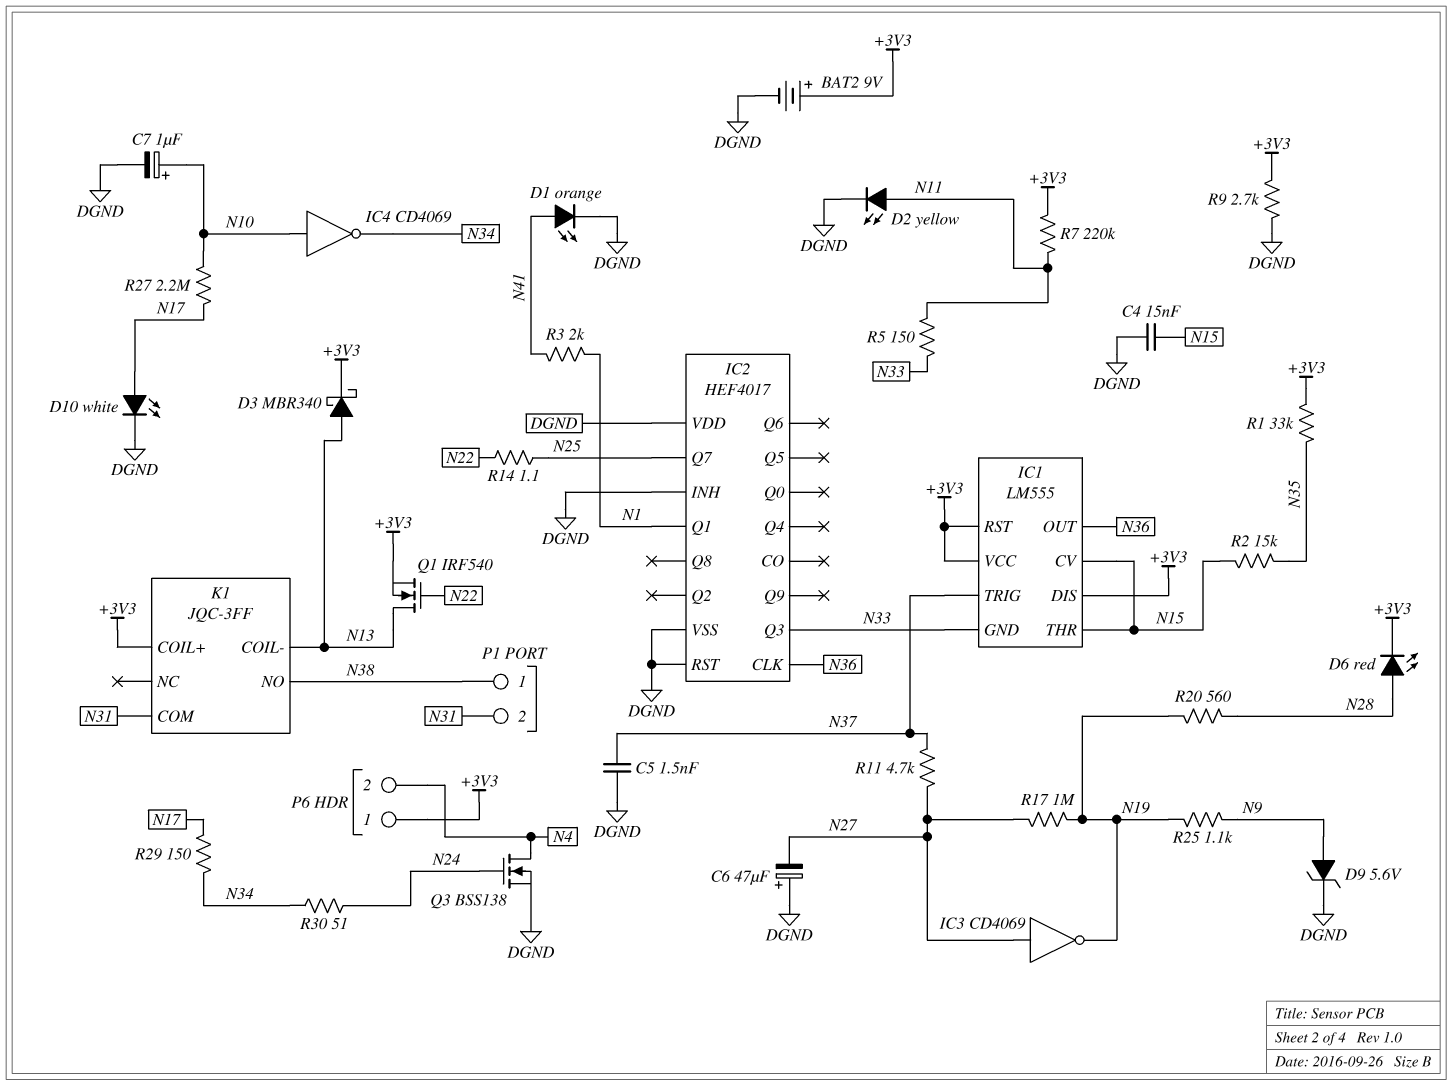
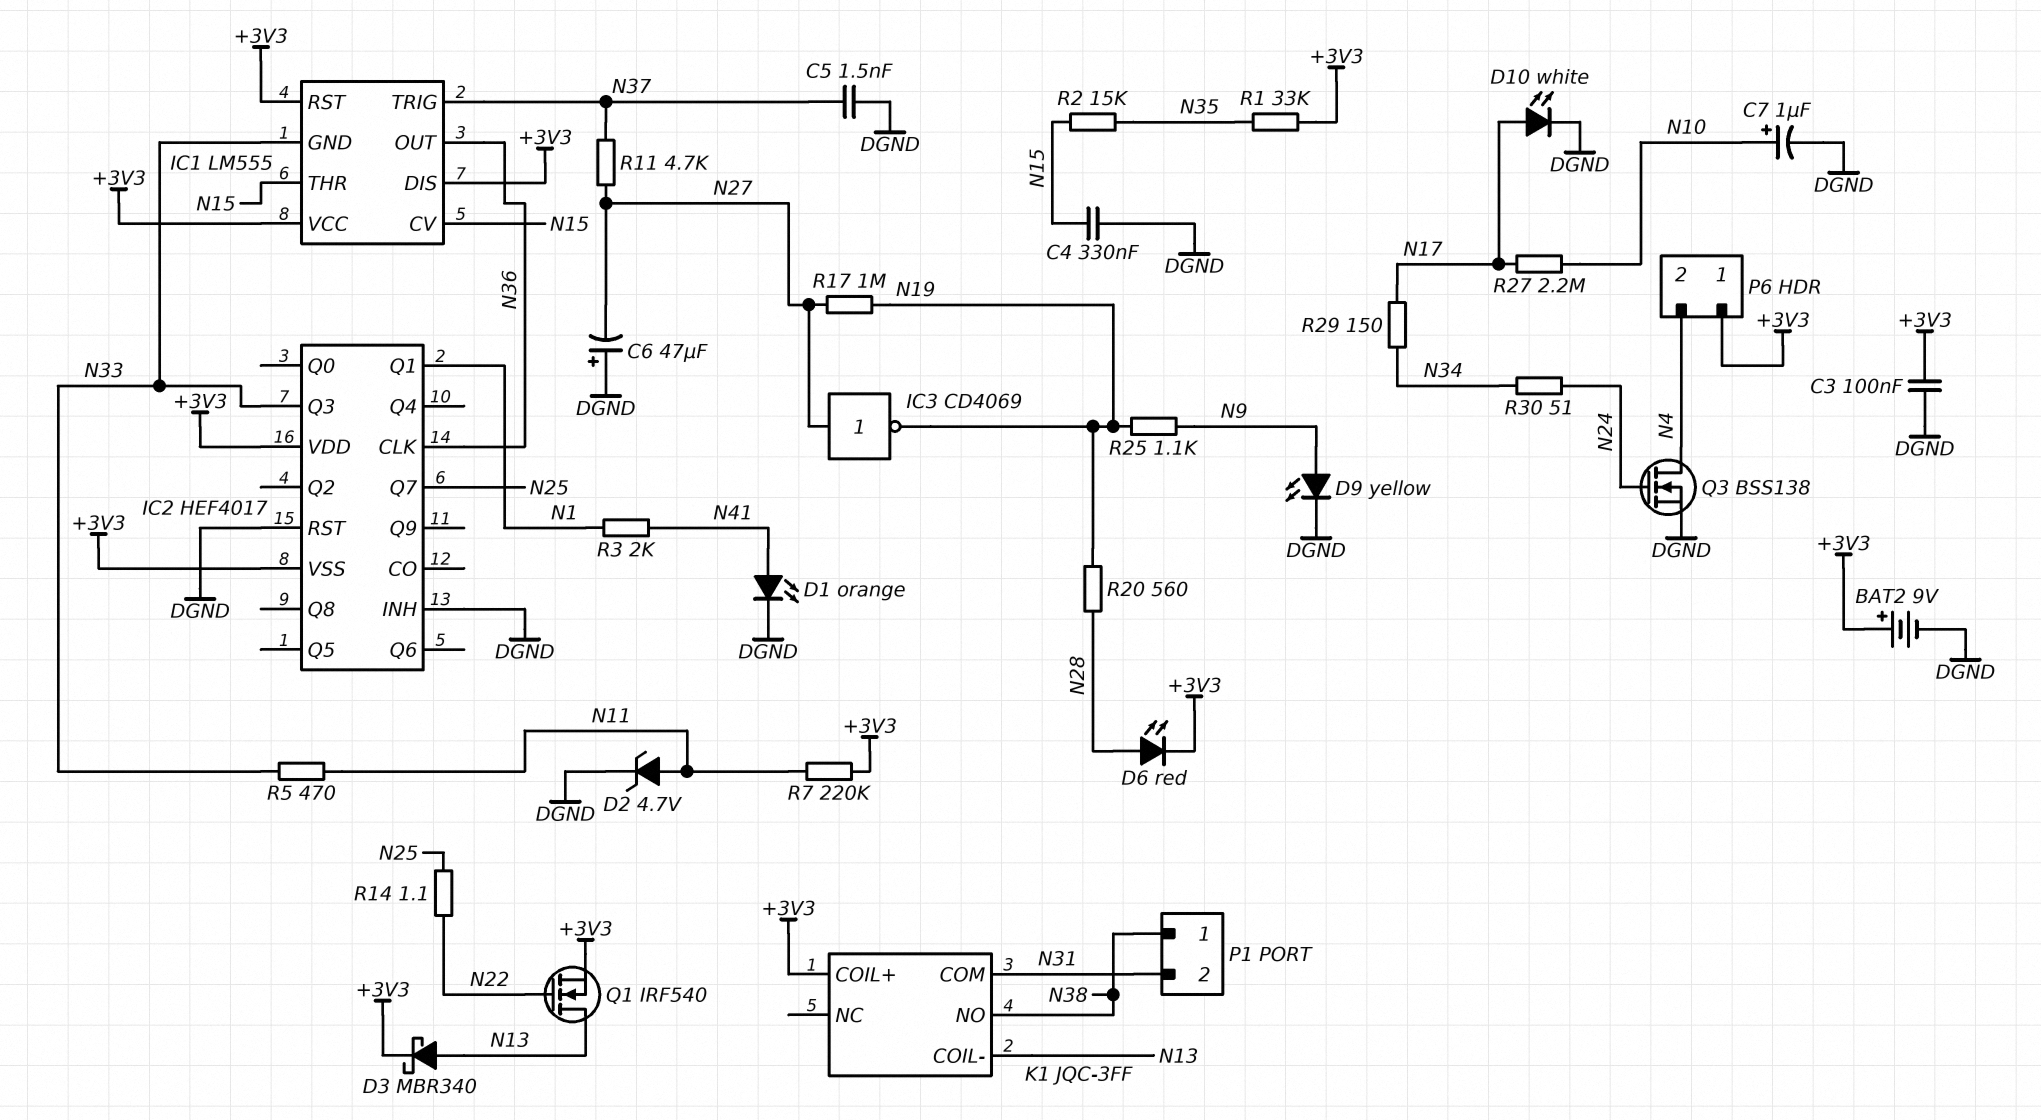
C3: none -> 100nF (+3V3, DGND)
C4: 15nF (DGND, N15) -> 330nF (DGND, N15)
D2: LED yellow (A N11, K DGND) -> zener 4.7V (A N11, K DGND)
D9: zener 5.6V (A N9, K DGND) -> LED yellow (A N9, K DGND)
IC2 pin VDD: DGND -> +3V3
IC2 pin VSS: DGND -> +3V3
IC4: NOT CD4069 (in N10, out N34) -> none
R5: 150 (N11, N33) -> 470 (N11, N33)
R9: 2.7k (+3V3, DGND) -> none

